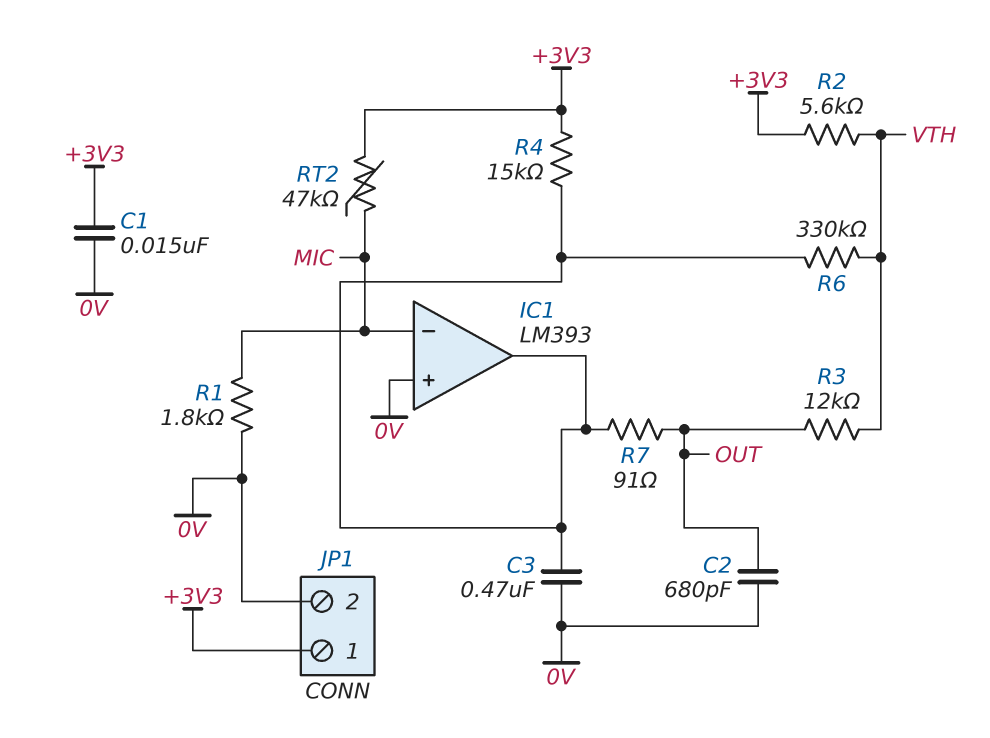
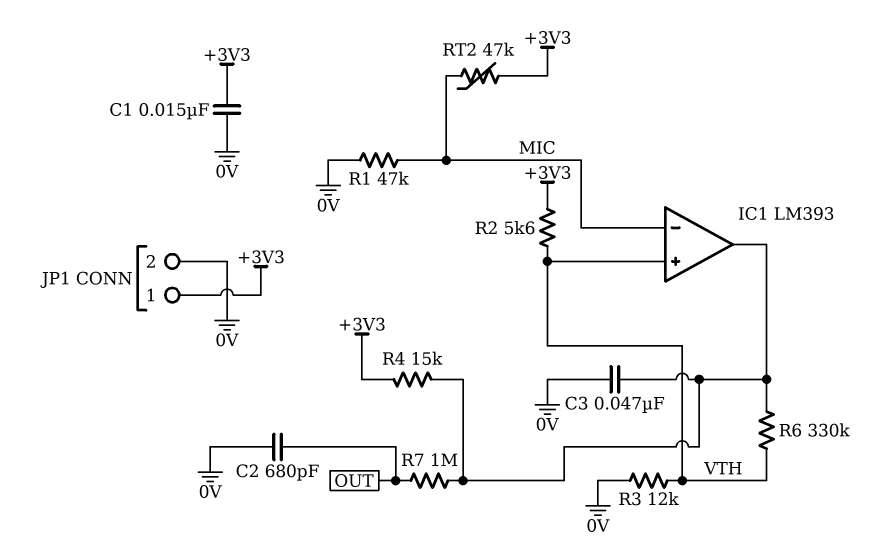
C3: 470nF (0V, IC1/out) -> 47nF (0V, IC1/out)
IC1 pin in+: 0V -> VTH
R1: 1.8k (0V, MIC) -> 47k (0V, MIC)
R3: 12k (OUT, VTH) -> 12k (0V, VTH)
R7: 91 (IC1/out, OUT) -> 1M (IC1/out, OUT)

